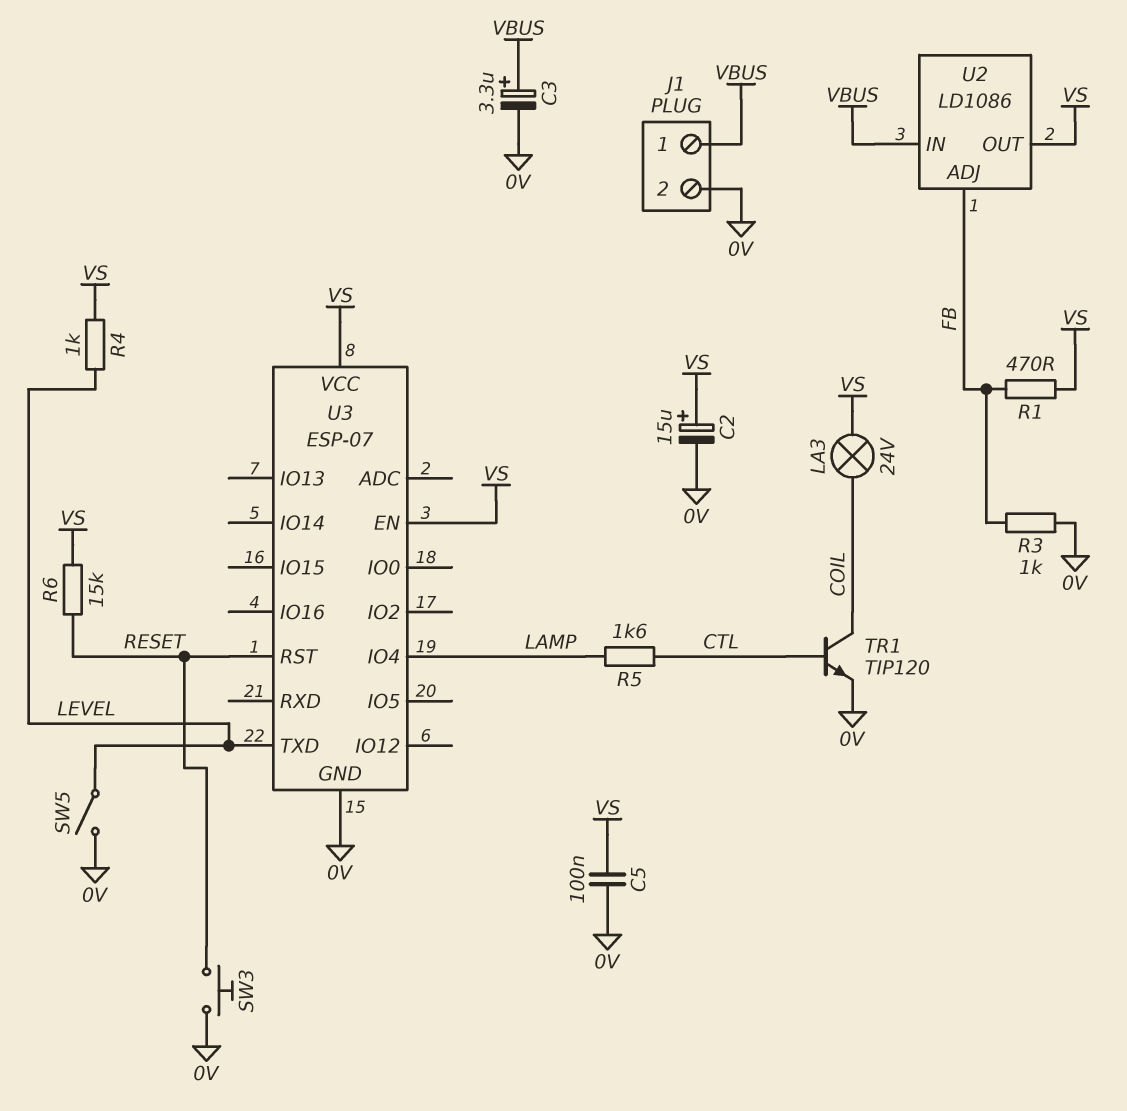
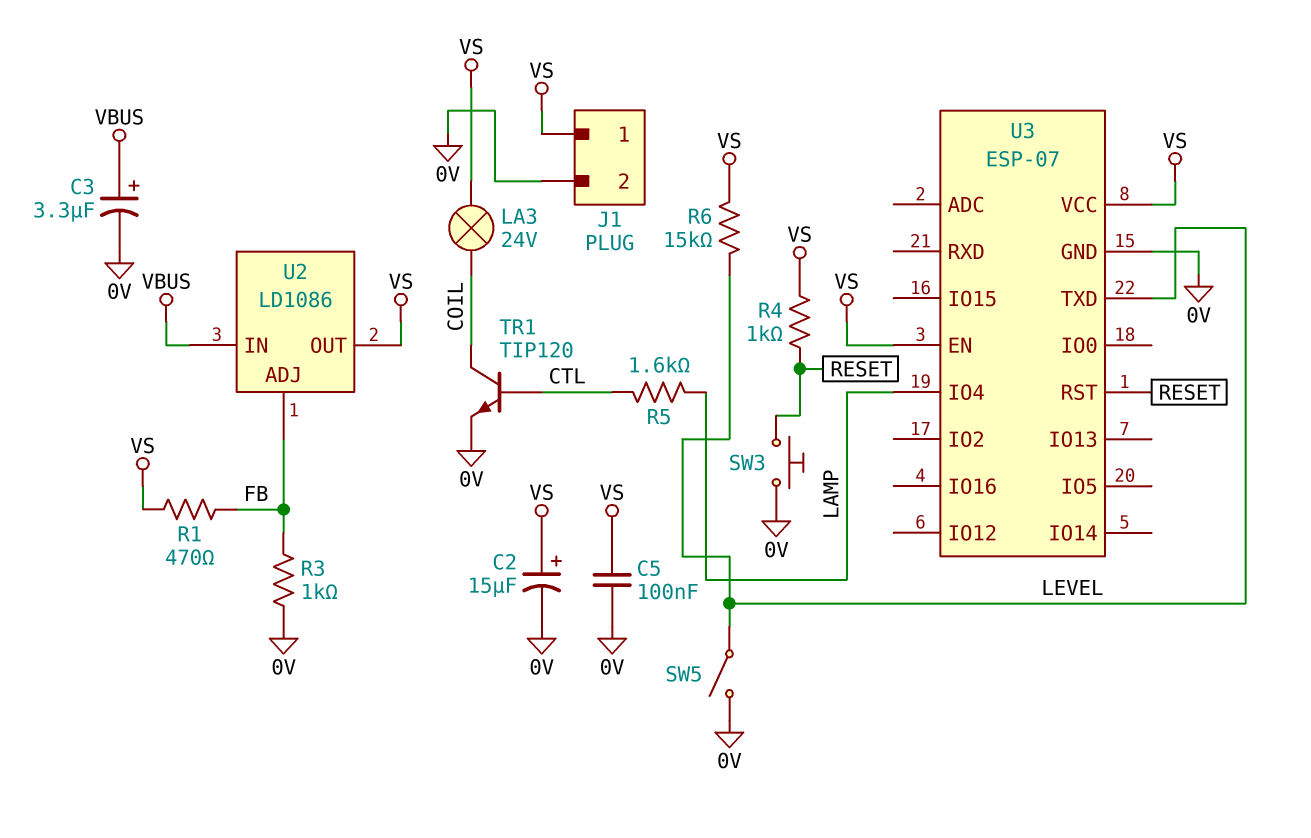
J1 pin 1: VBUS -> VS
R4: 1k (LEVEL, VS) -> 1k (RESET, VS)
R6: 15k (RESET, VS) -> 15k (LEVEL, VS)

